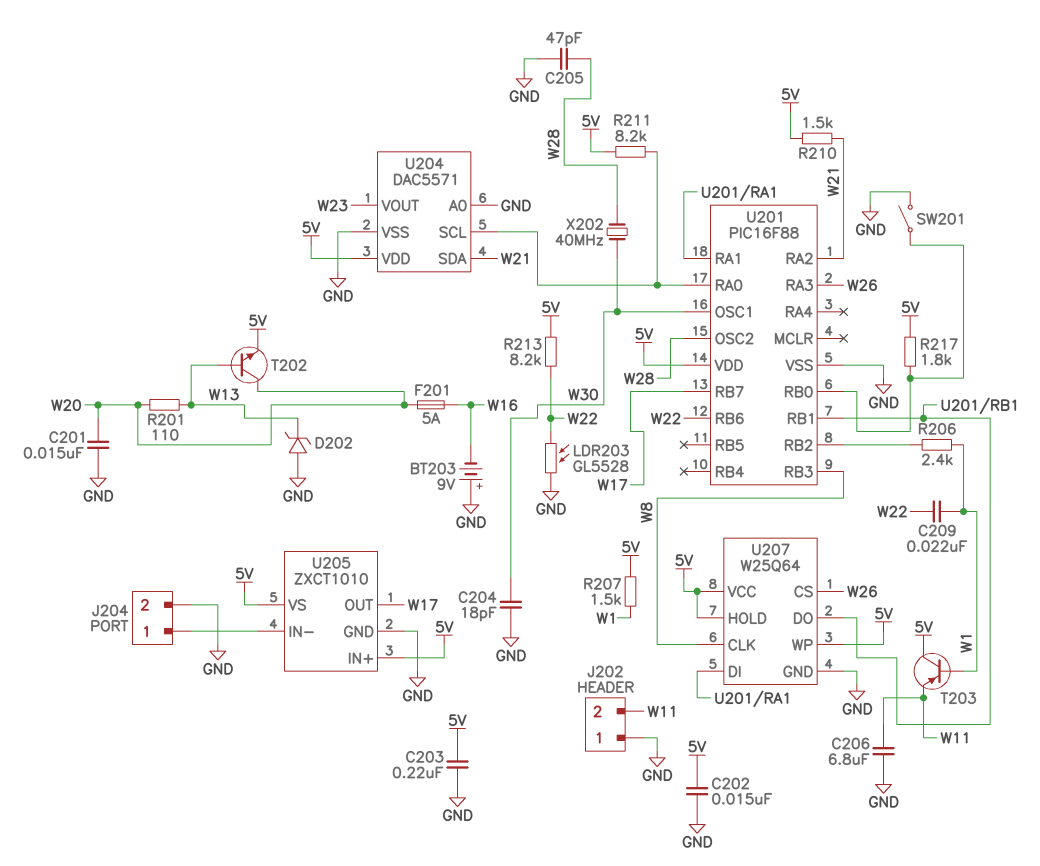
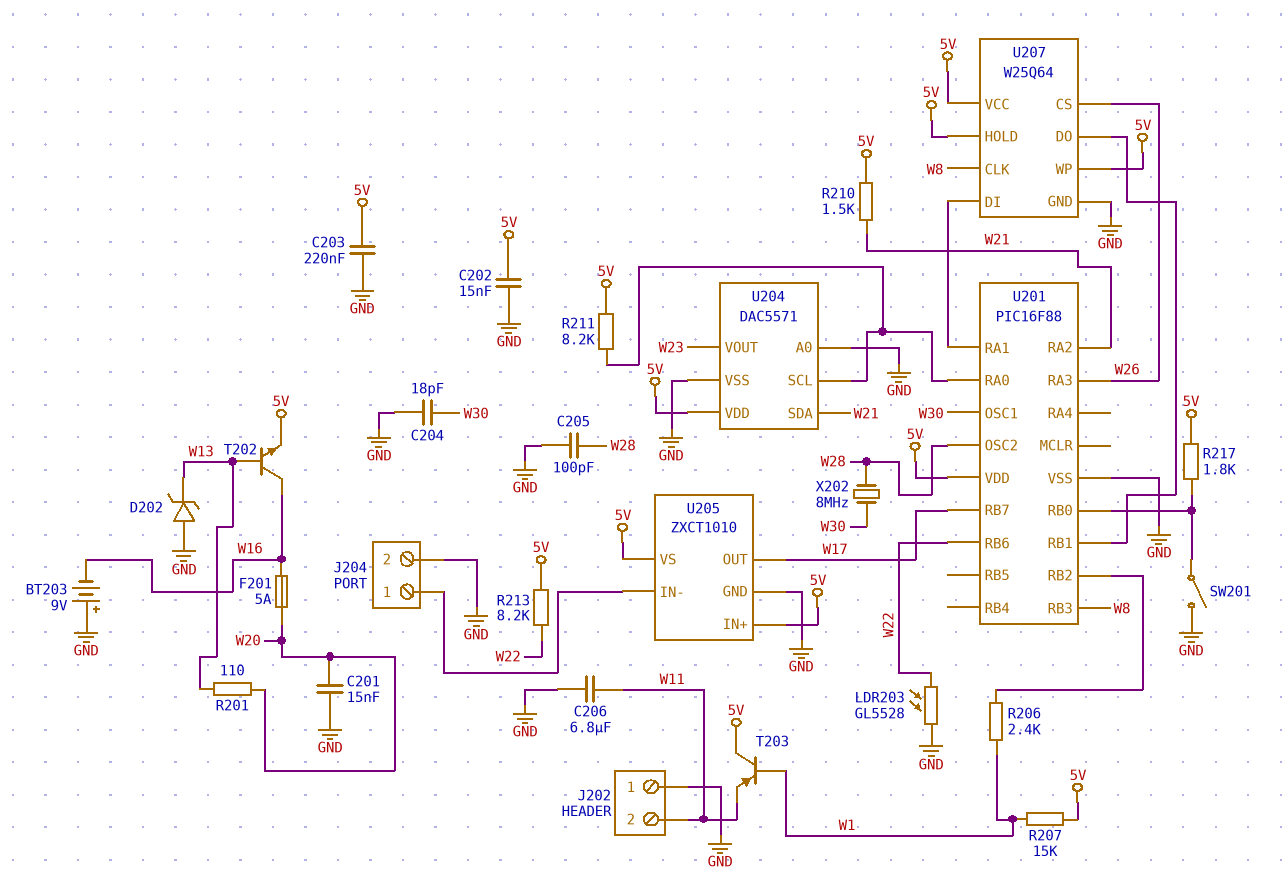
C205: 47pF (GND, W28) -> 100pF (GND, W28)
C209: 22nF (W1, W22) -> none
R207: 1.5k (5V, W1) -> 15k (5V, W1)
T202: NPN (B W13, C W20, E 5V) -> NPN (B W13, C W16, E 5V)
X202: 40MHz (W28, W30) -> 8MHz (W28, W30)

